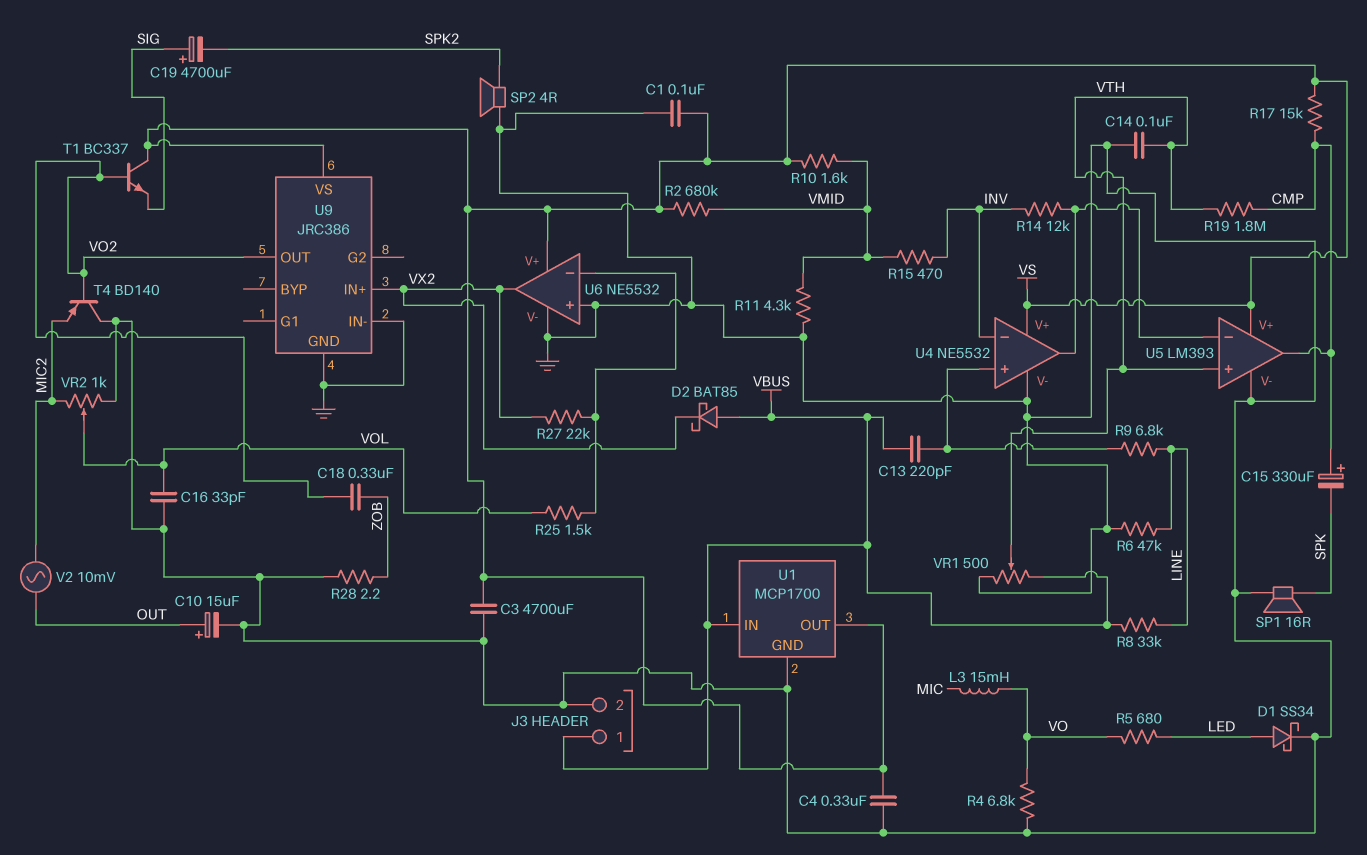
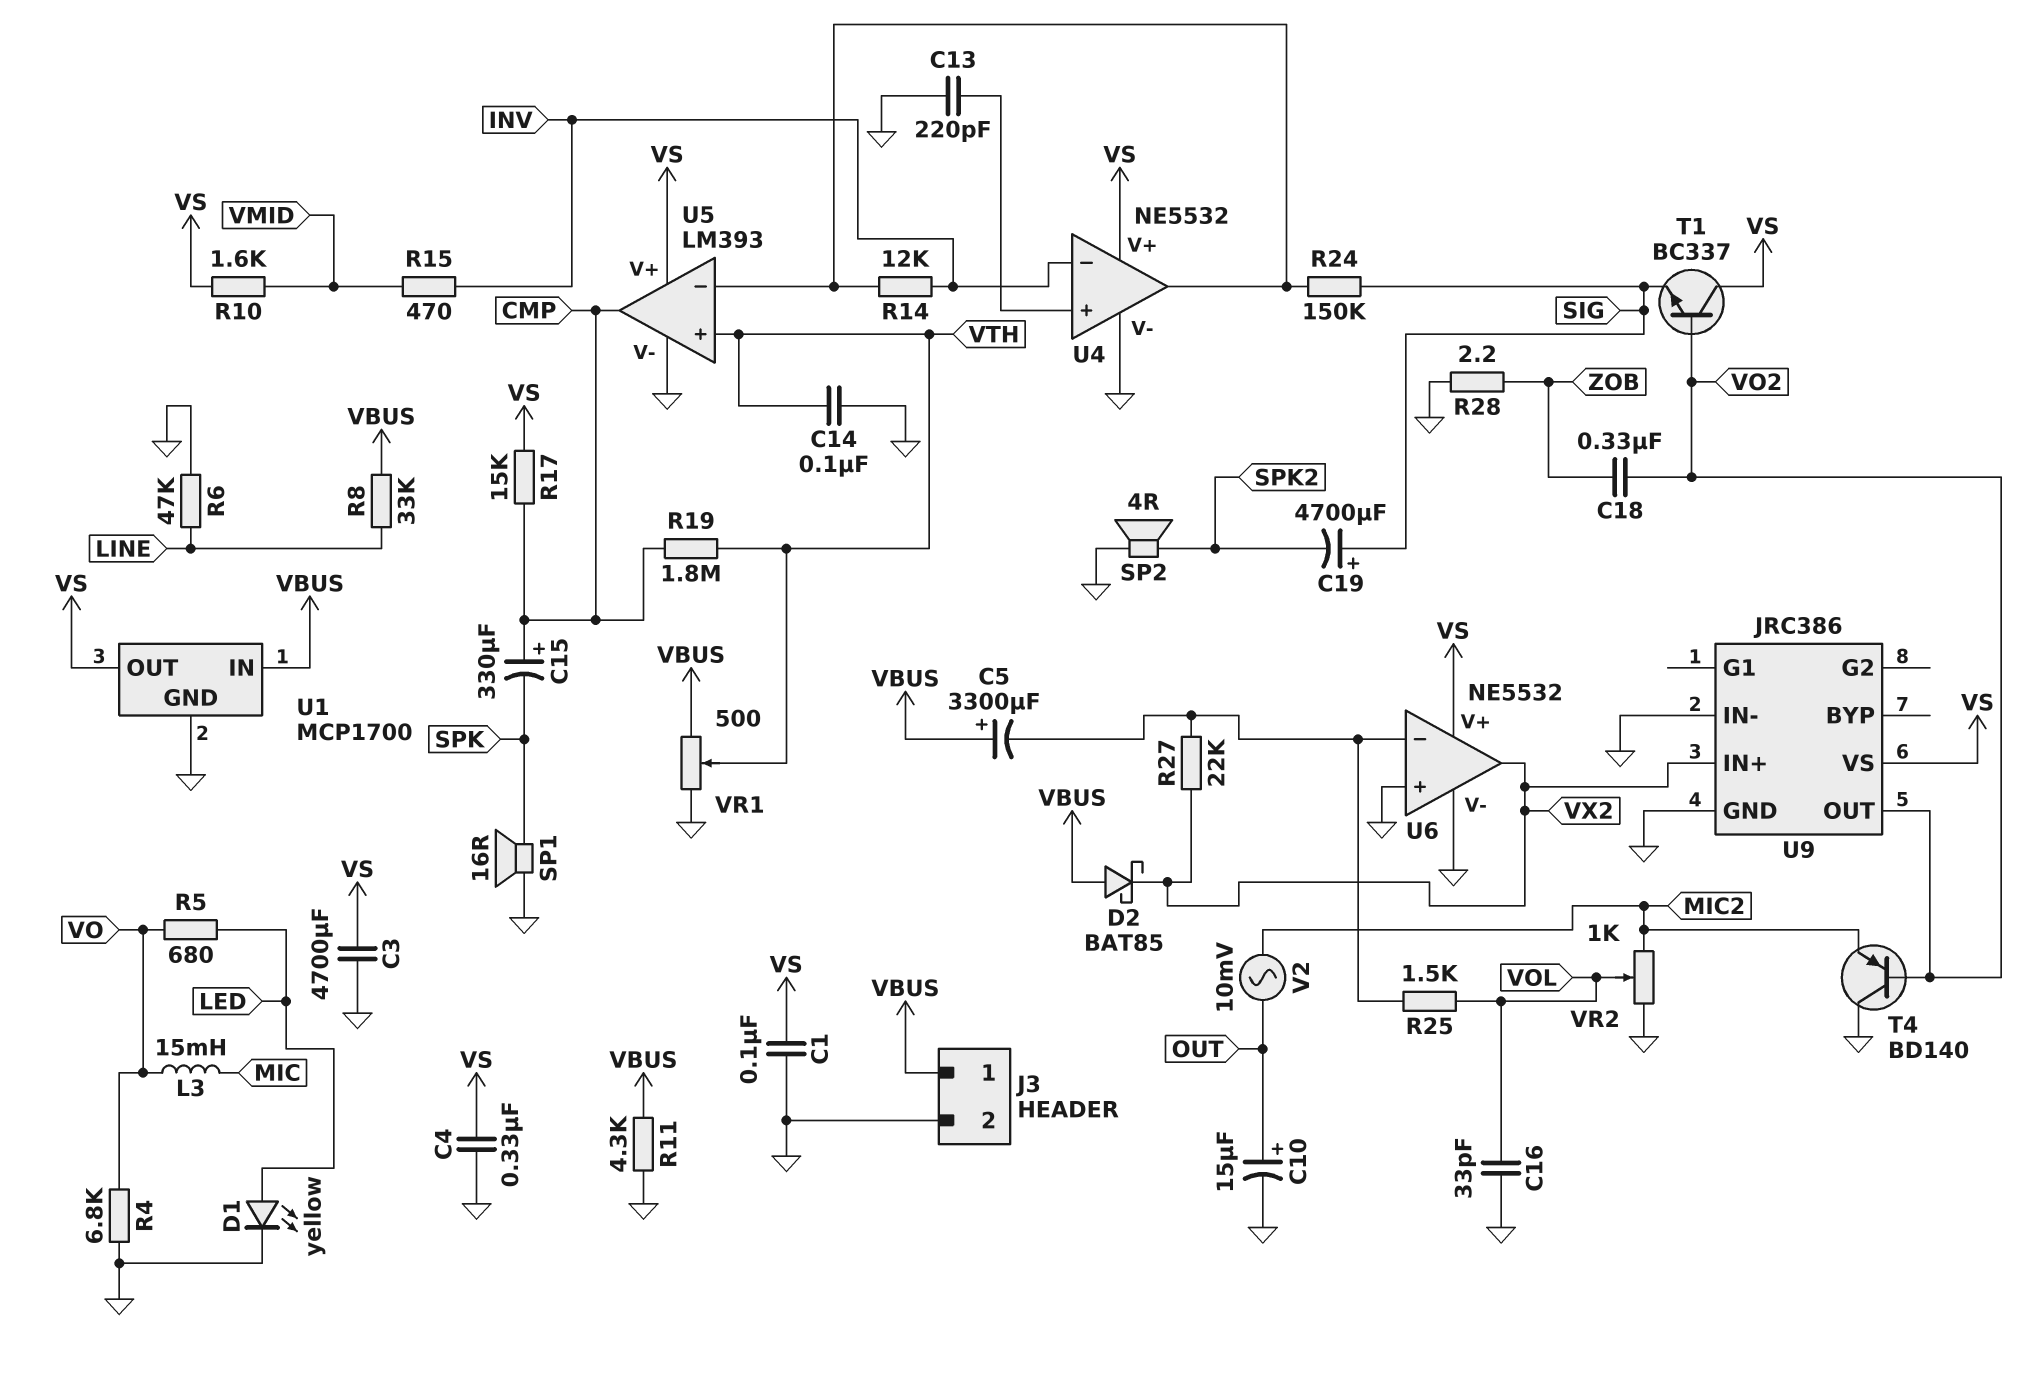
C5: none -> 3300uF (plus VBUS, minus U6/in-)
C13: 220pF (U4/in+, VBUS) -> 220pF (GND, U4/in+)
D1: schottky SS34 (A LED, K GND) -> LED yellow (A LED, K GND)
R2: 680k (VMID, VS) -> none
R9: 6.8k (LINE, U4/in+) -> none
R11: 4.3k (GND, VMID) -> 4.3k (GND, VBUS)
R24: none -> 150k (SIG, U4/out)

